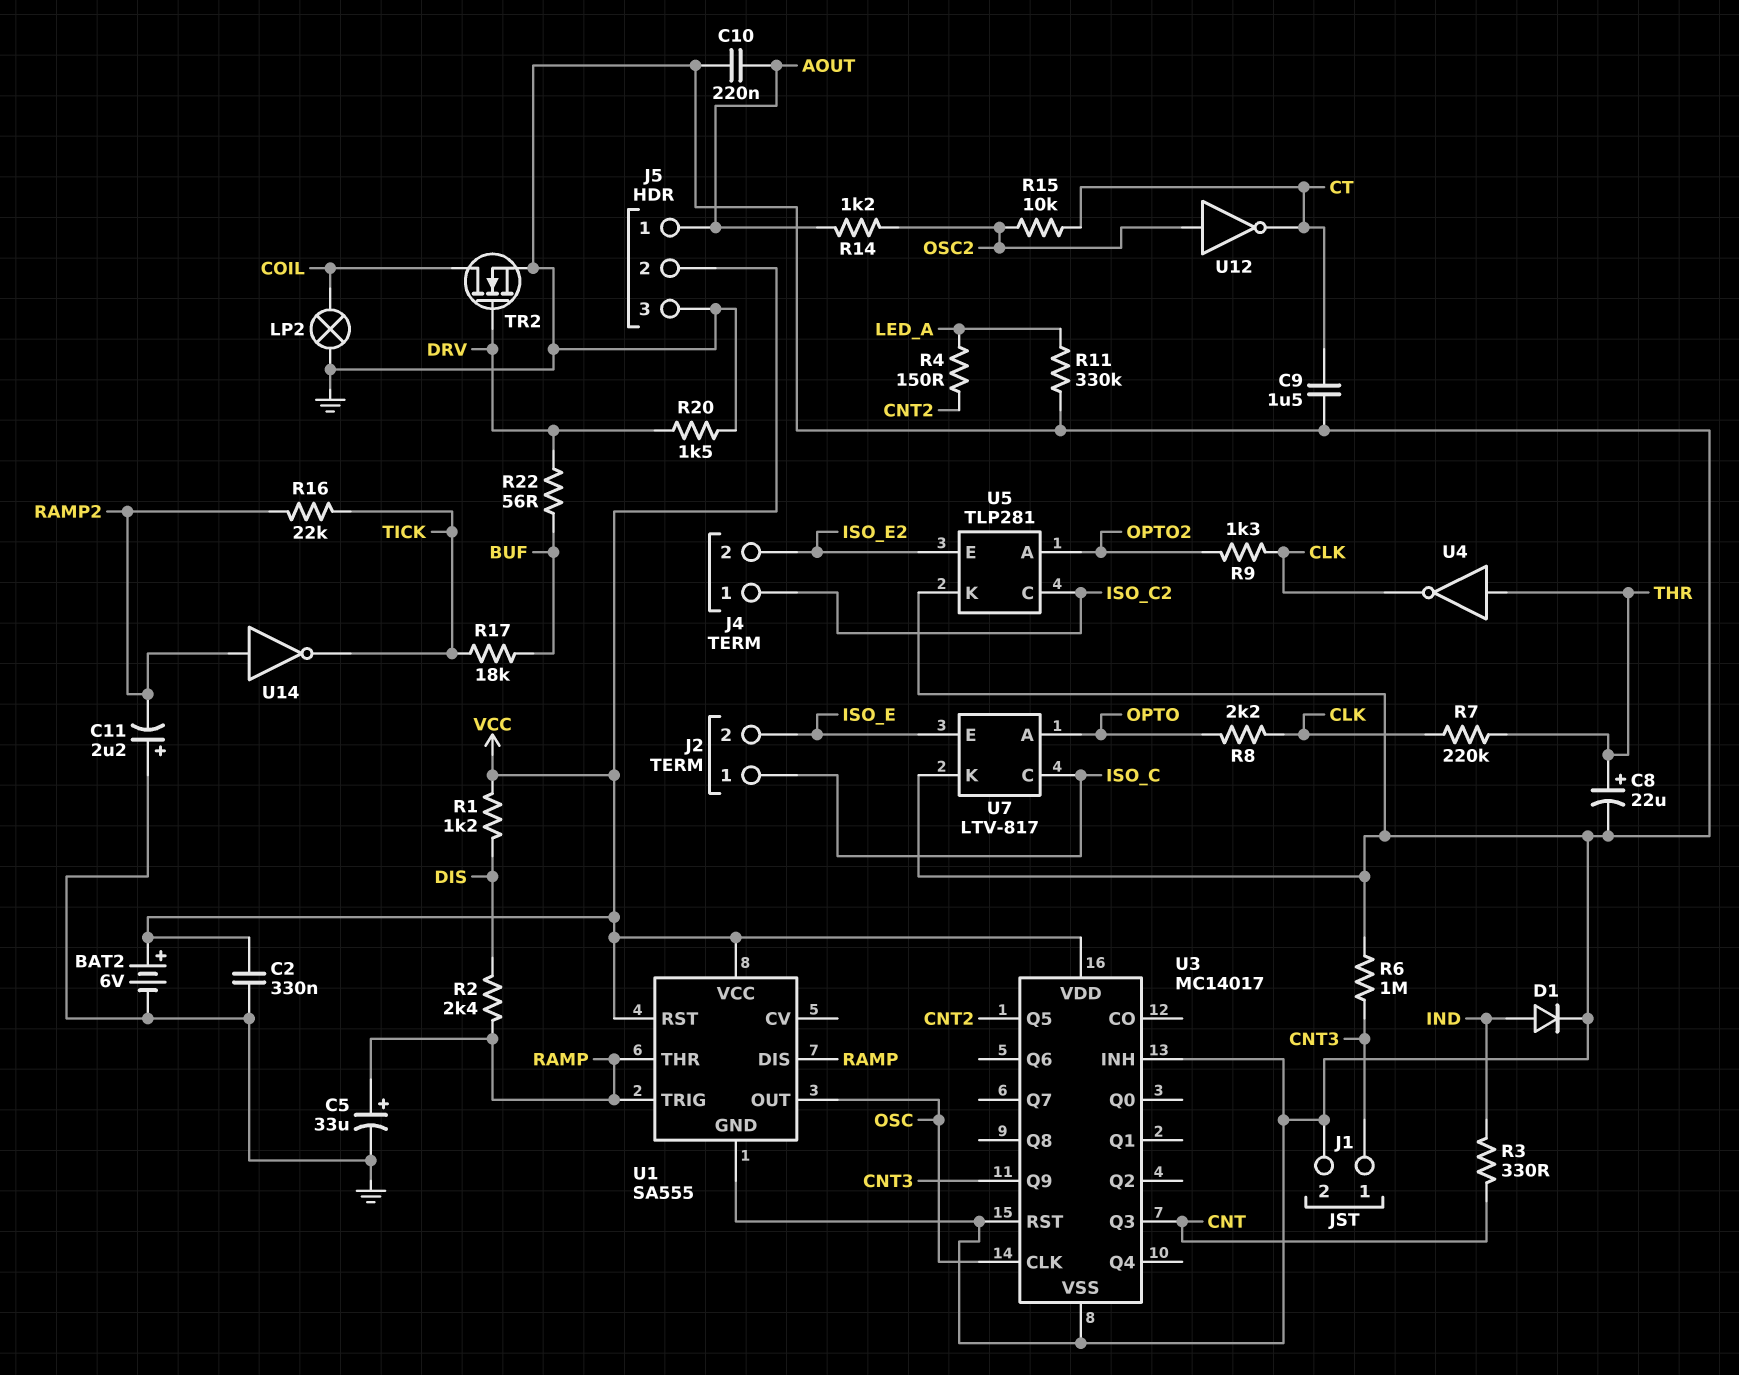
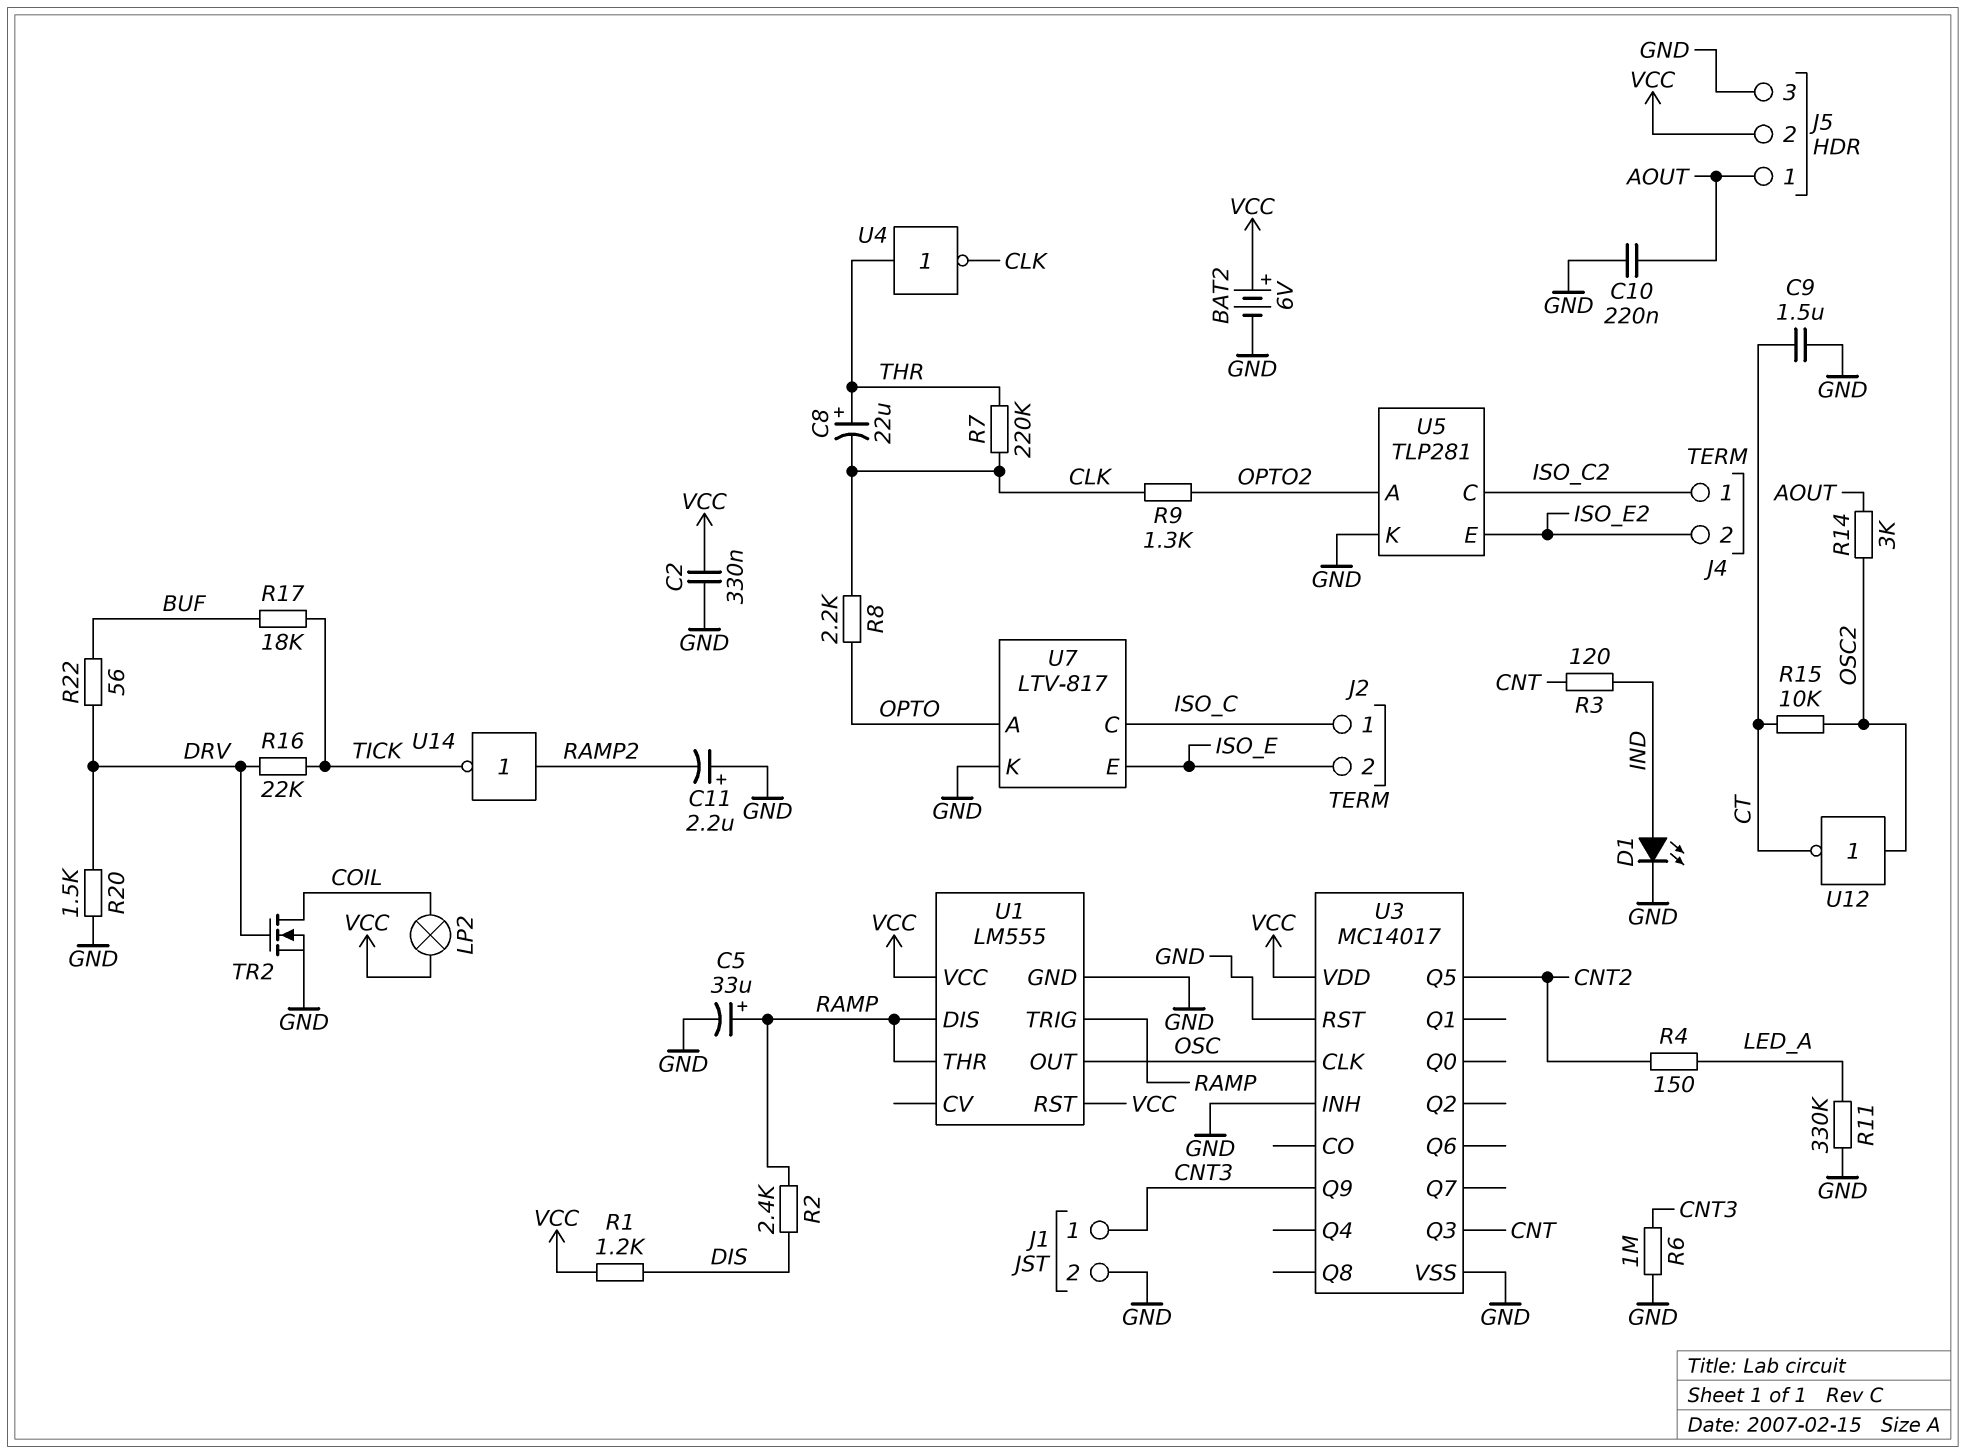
C8: 22uF (plus THR, minus GND) -> 22uF (plus THR, minus CLK)
D1: diode (A IND, K GND) -> LED (A IND, K GND)
LP2: lamp (COIL, GND) -> lamp (COIL, VCC)
R3: 330 (CNT, IND) -> 120 (CNT, IND)
R14: 1.2k (AOUT, OSC2) -> 3k (AOUT, OSC2)
R16: 22k (RAMP2, TICK) -> 22k (DRV, TICK)
U1: SA555 -> LM555

